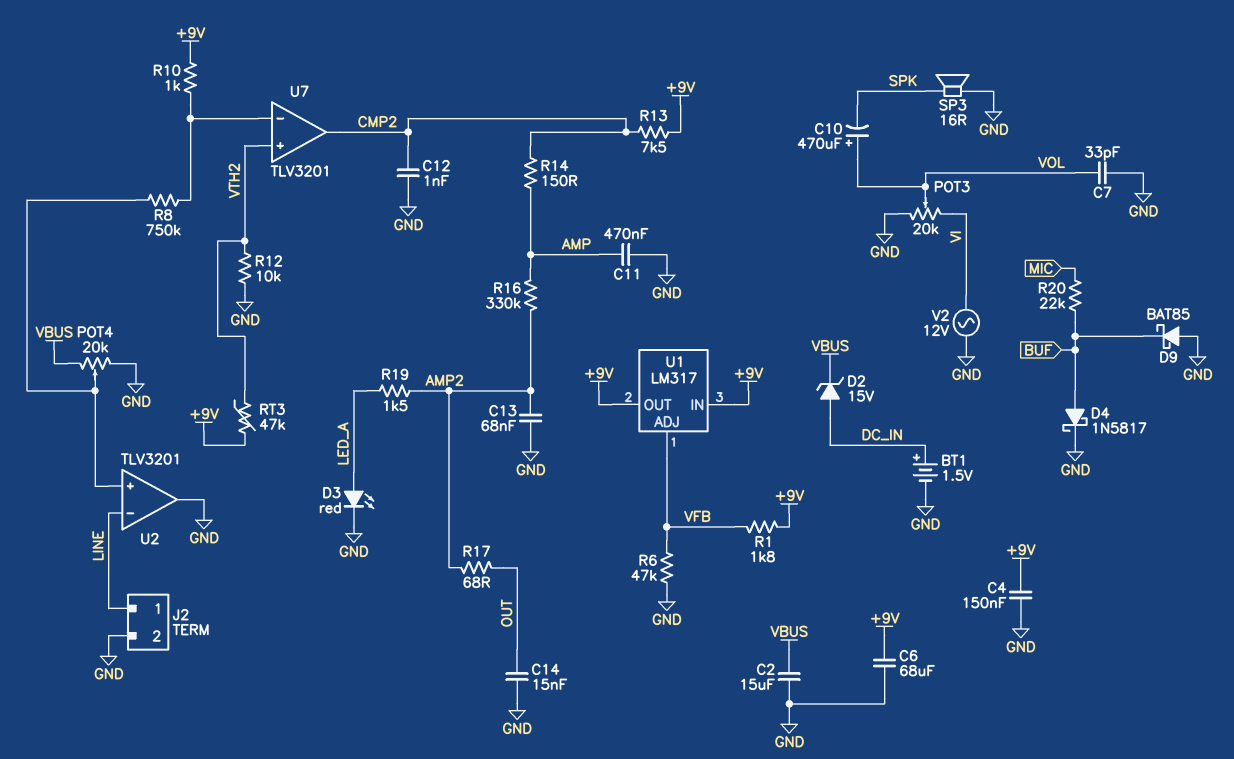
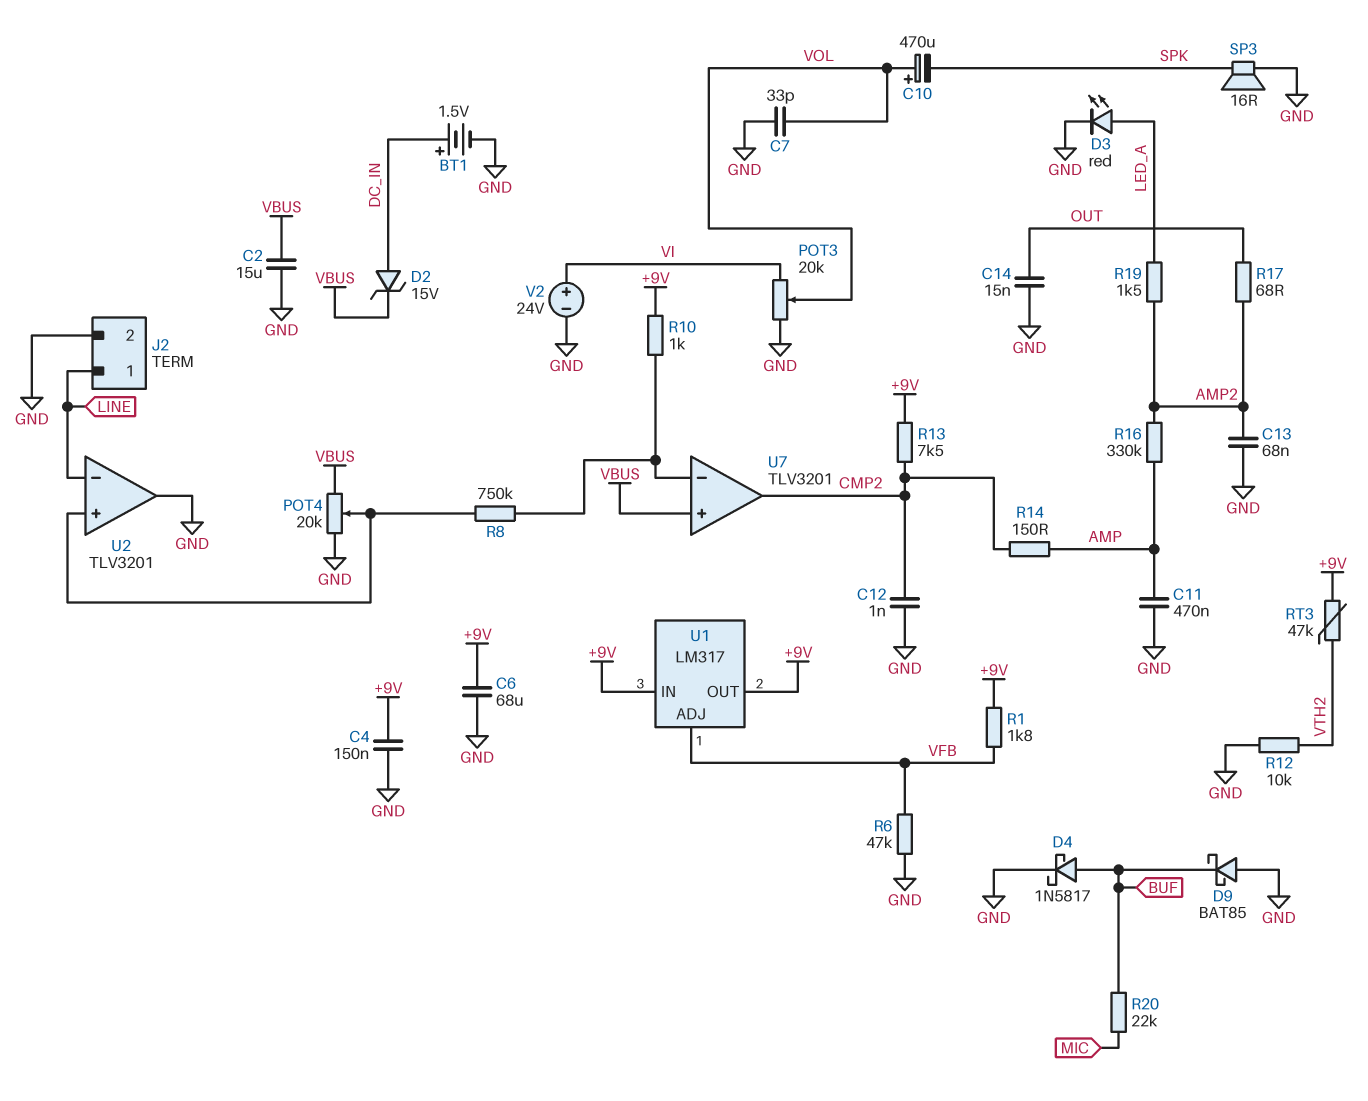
U7 pin in+: VTH2 -> VBUS
V2: AC 12V (GND, VI) -> 24V (plus VI, minus GND)

